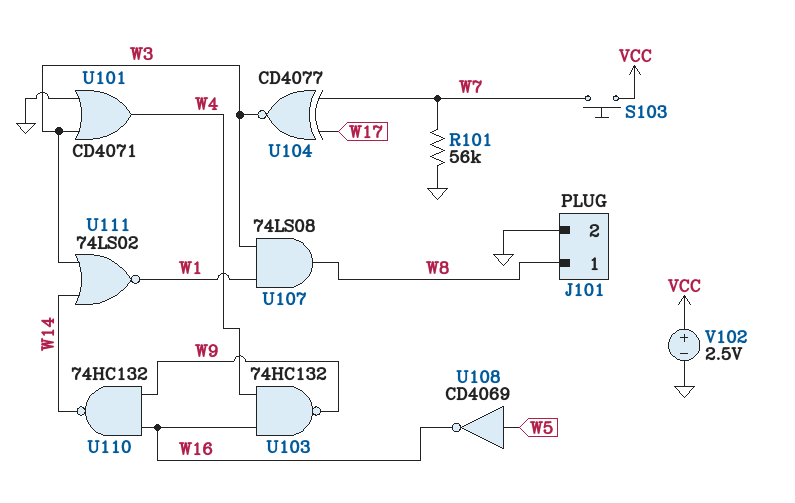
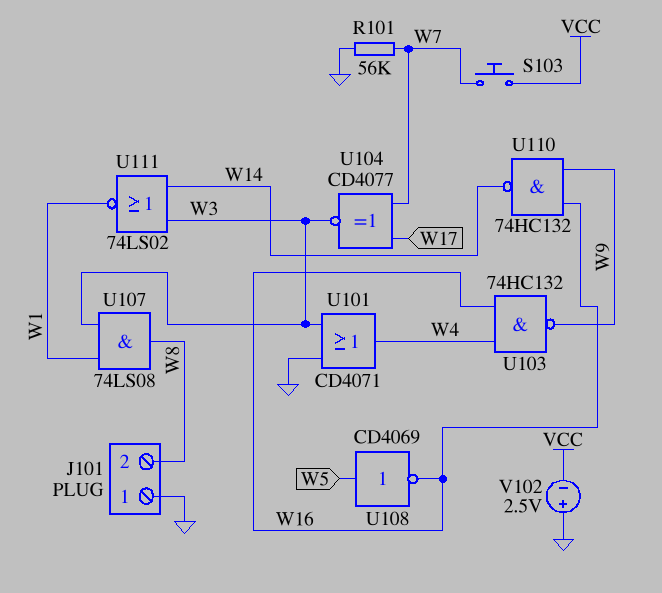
J101 pin 1: W8 -> GND
J101 pin 2: GND -> W8
V102: 2.5V (plus VCC, minus GND) -> 2.5V (plus GND, minus VCC)

